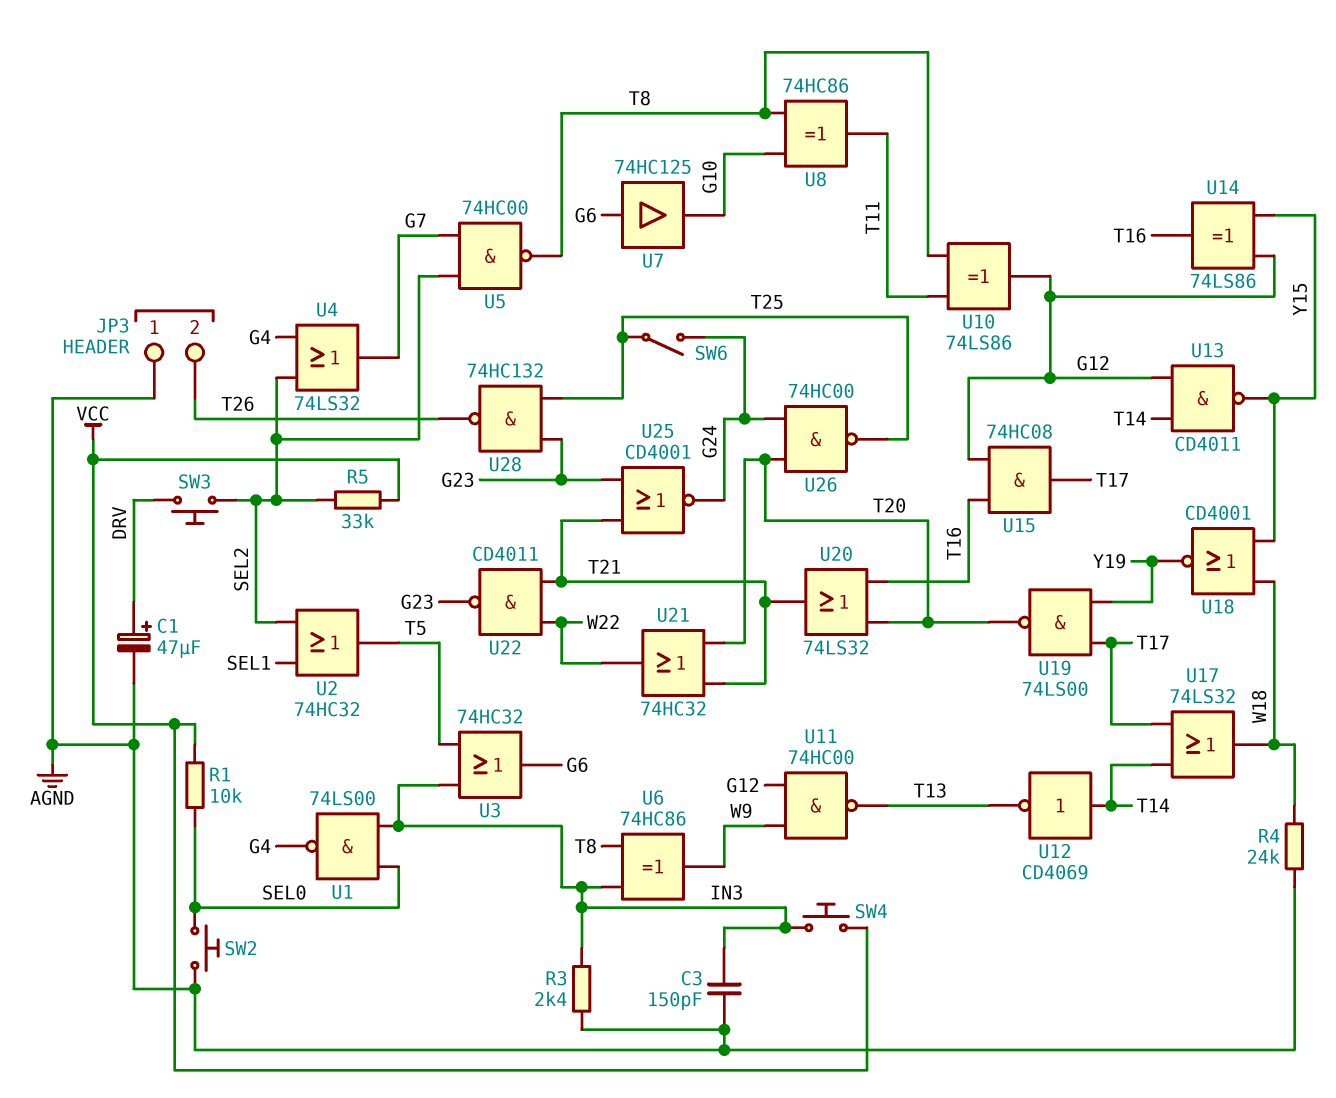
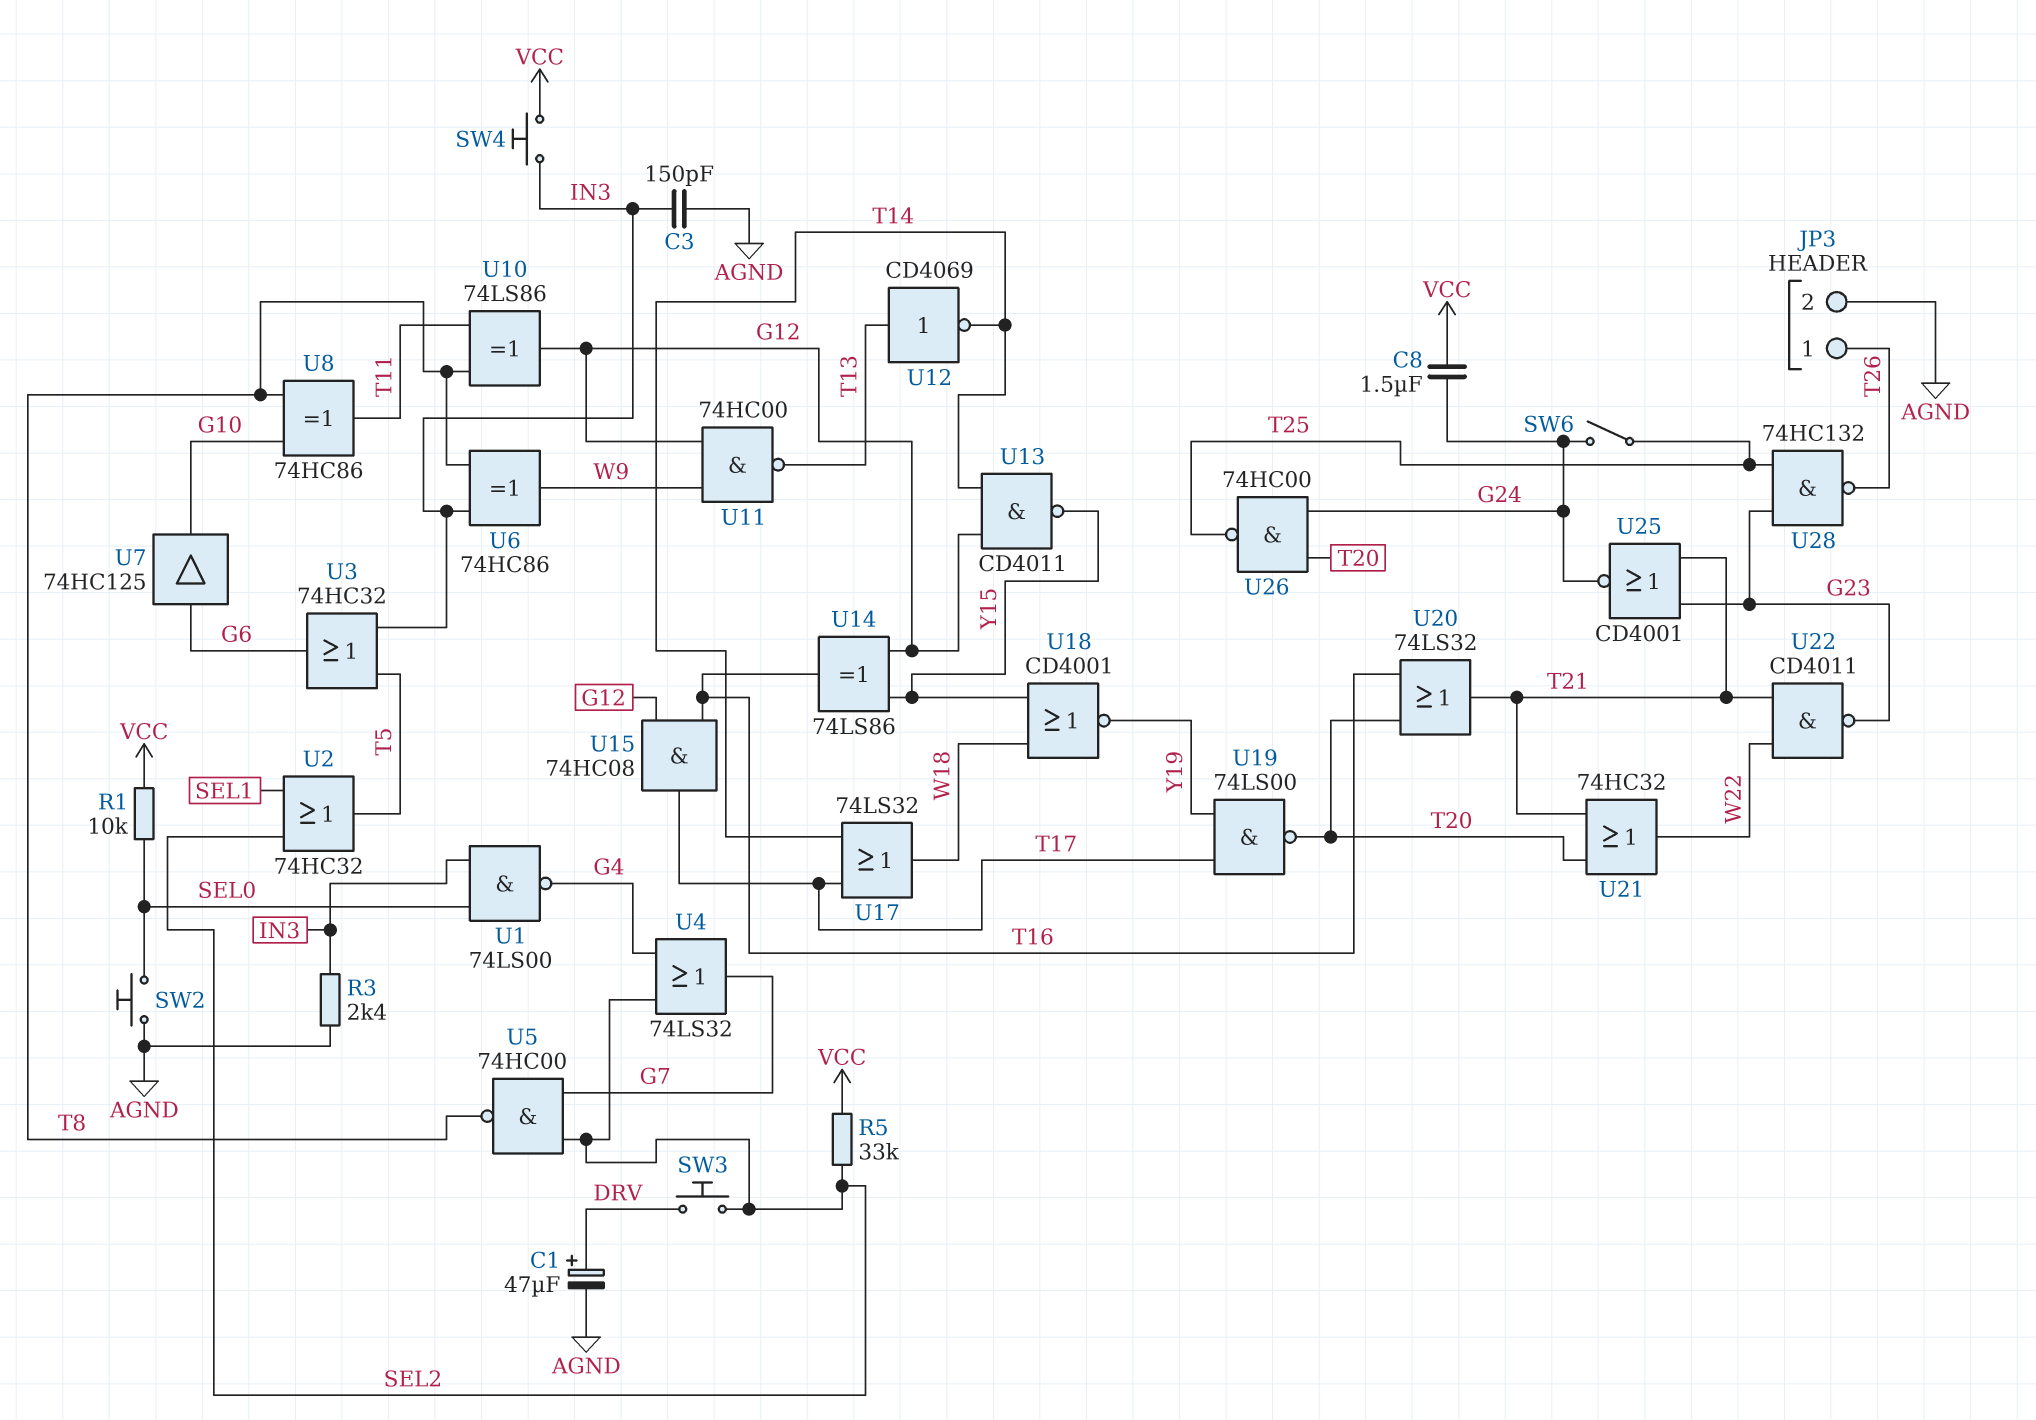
C8: none -> 1.5uF (G24, VCC)
JP3 pin 1: AGND -> T26
JP3 pin 2: T26 -> AGND
R4: 24k (AGND, W18) -> none
U12: NOT CD4069 (in T14, out T13) -> NOT CD4069 (in T13, out T14)

